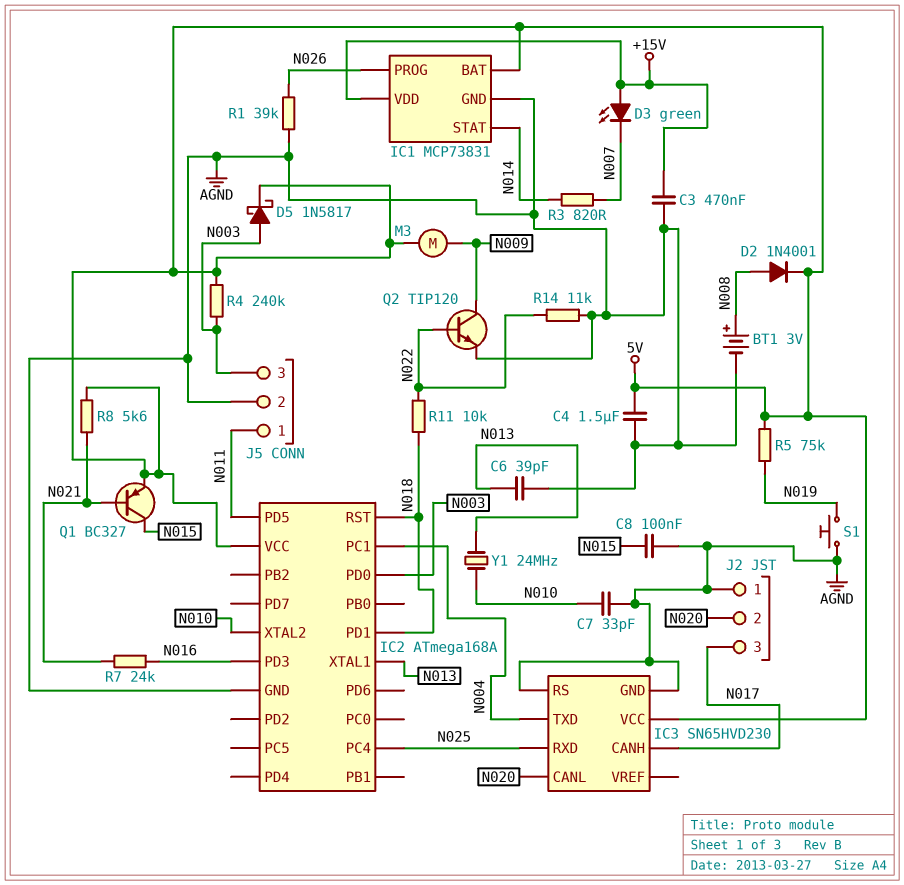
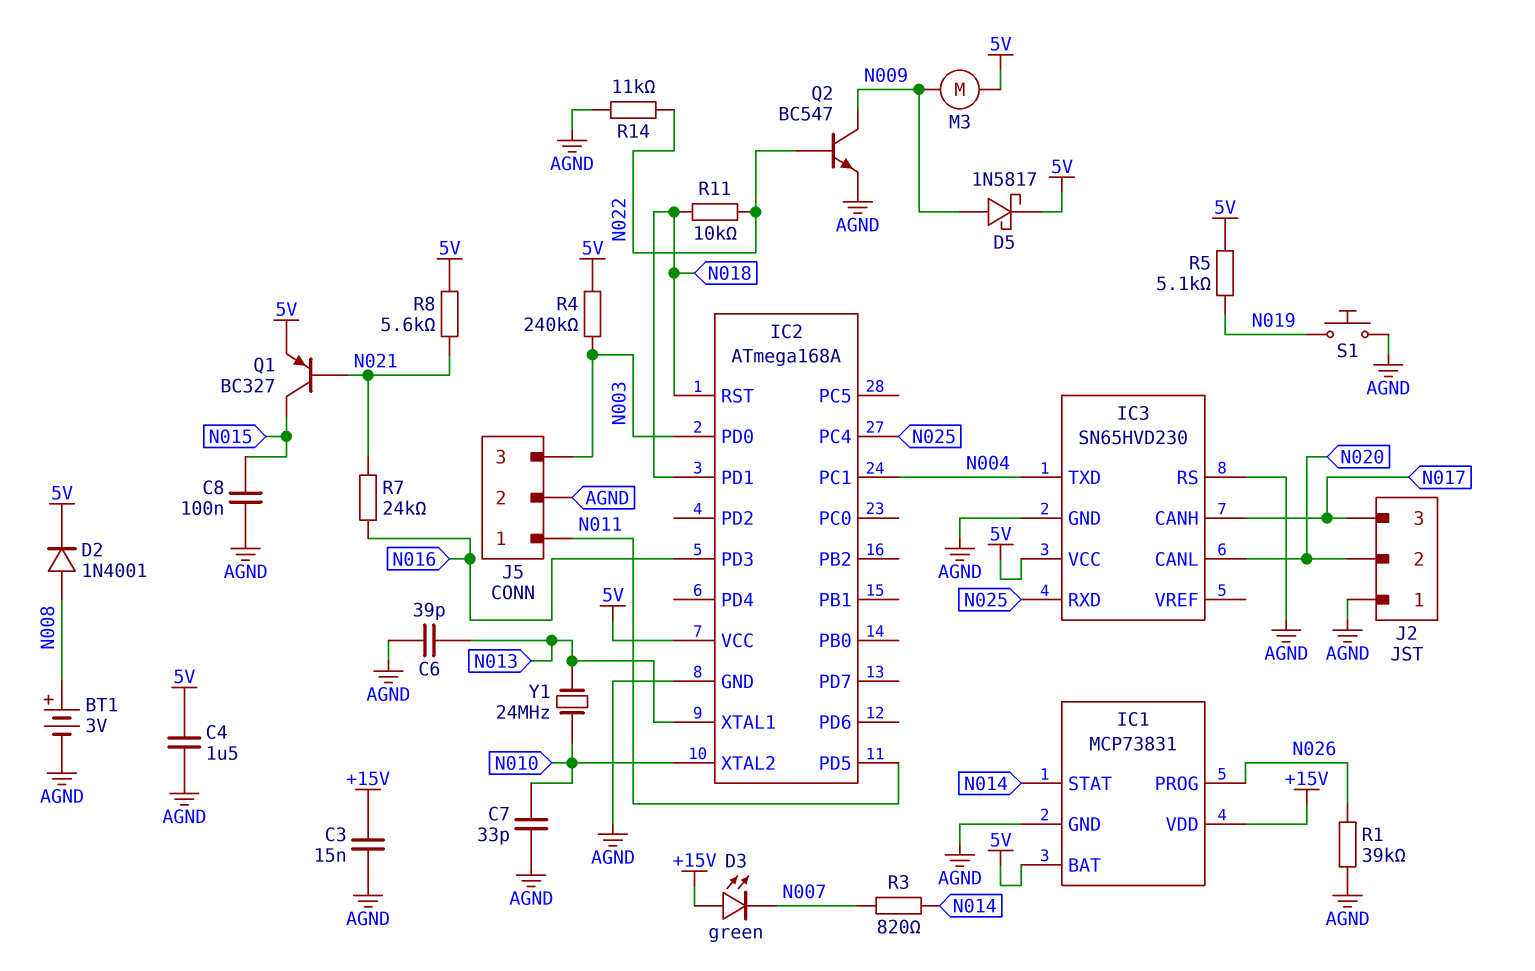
C3: 470nF (+15V, AGND) -> 15nF (+15V, AGND)
D5: schottky 1N5817 (A N003, K 5V) -> schottky 1N5817 (A N009, K 5V)
Q2: NPN TIP120 (B N022, C N009, E AGND) -> NPN BC547 (B N022, C N009, E AGND)
R5: 75k (5V, N019) -> 5.1k (5V, N019)

